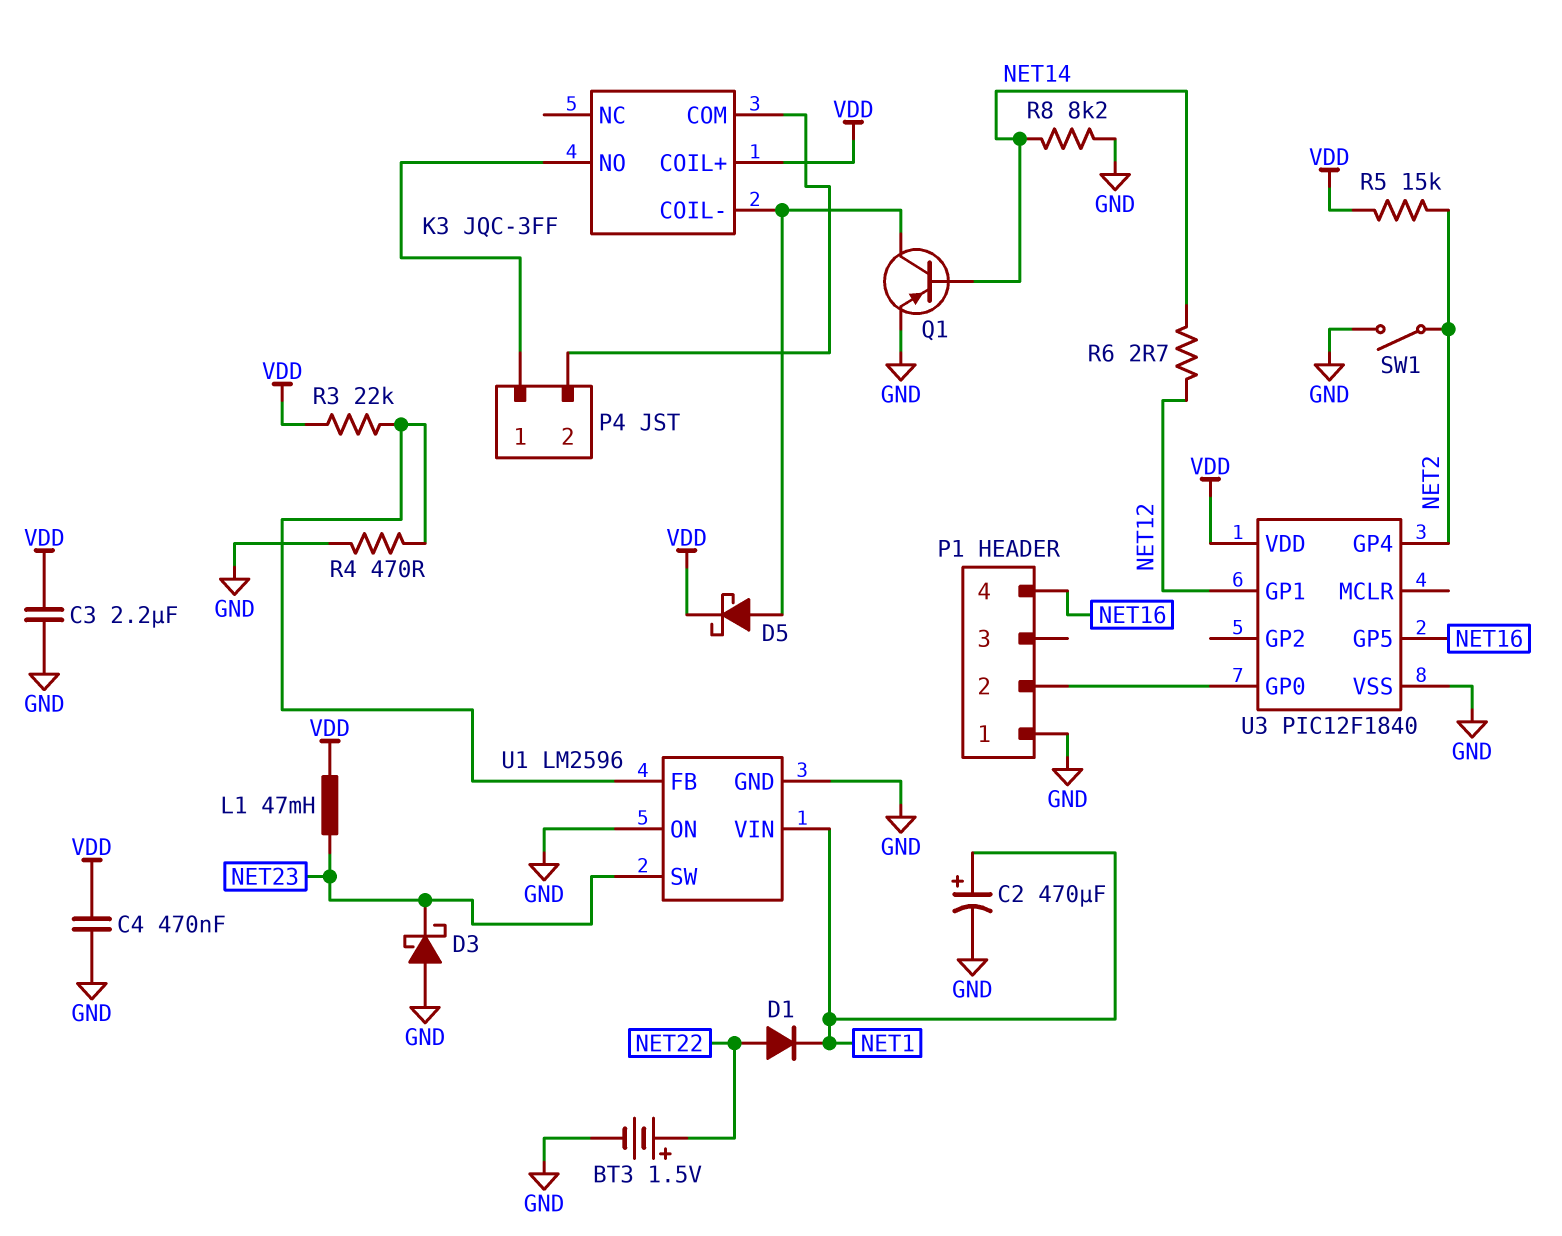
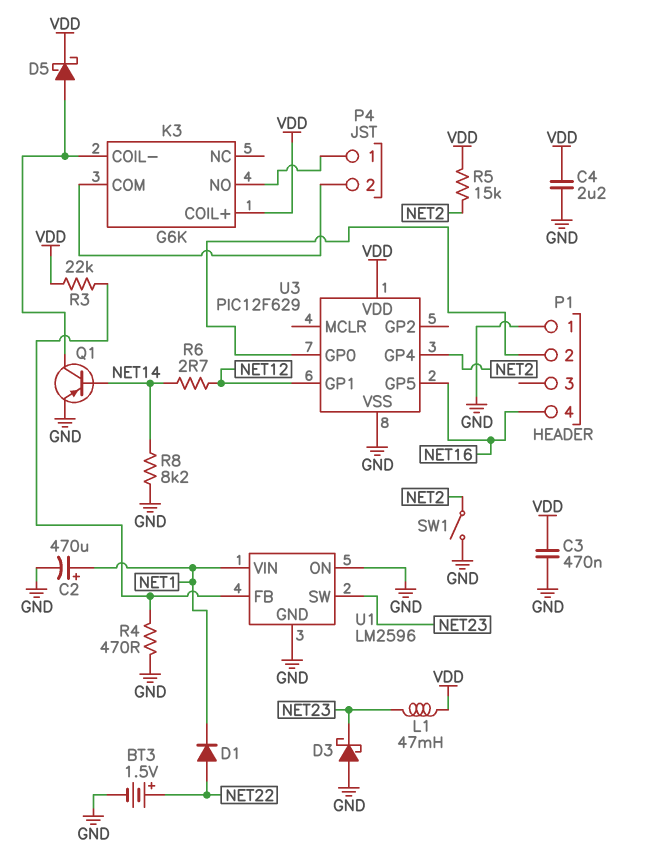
C3: 2.2uF (GND, VDD) -> 470nF (GND, VDD)
C4: 470nF (GND, VDD) -> 2.2uF (GND, VDD)
K3: JQC-3FF -> G6K
U3: PIC12F1840 -> PIC12F629

